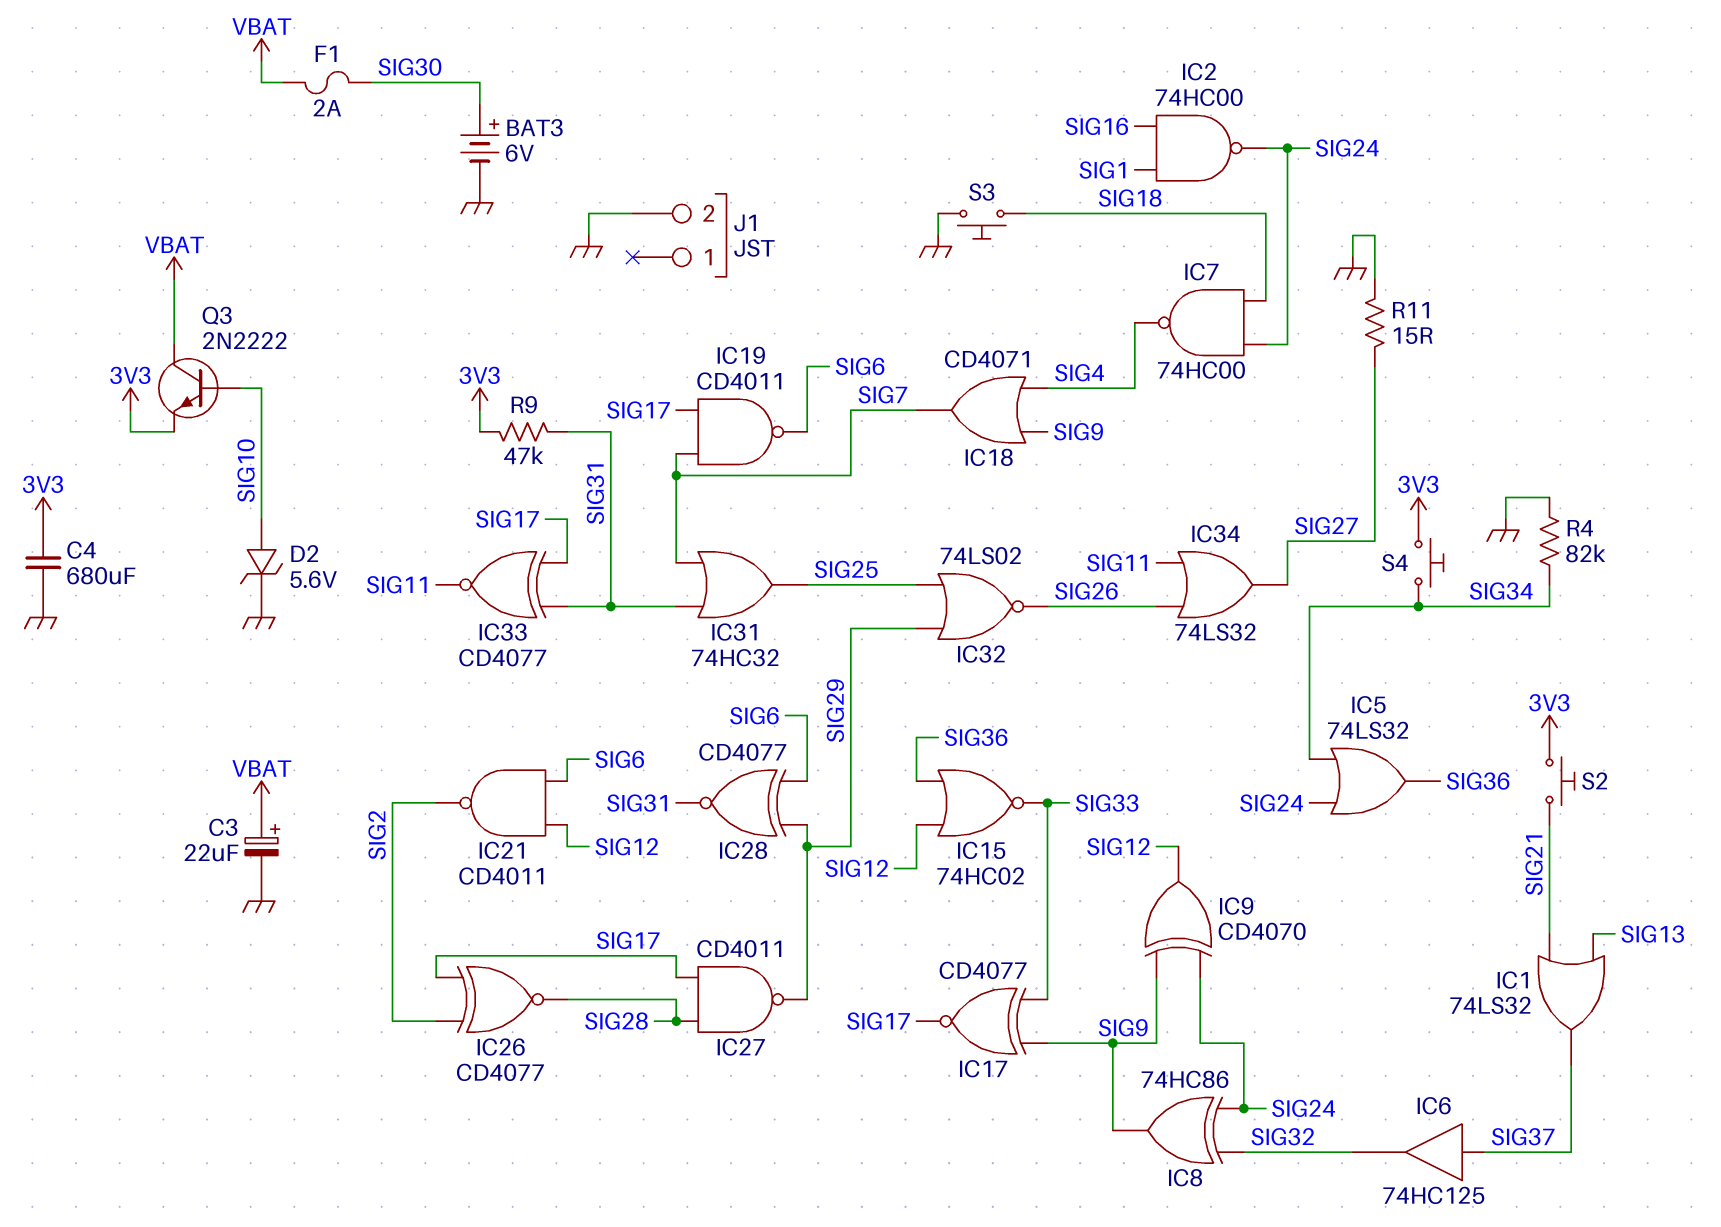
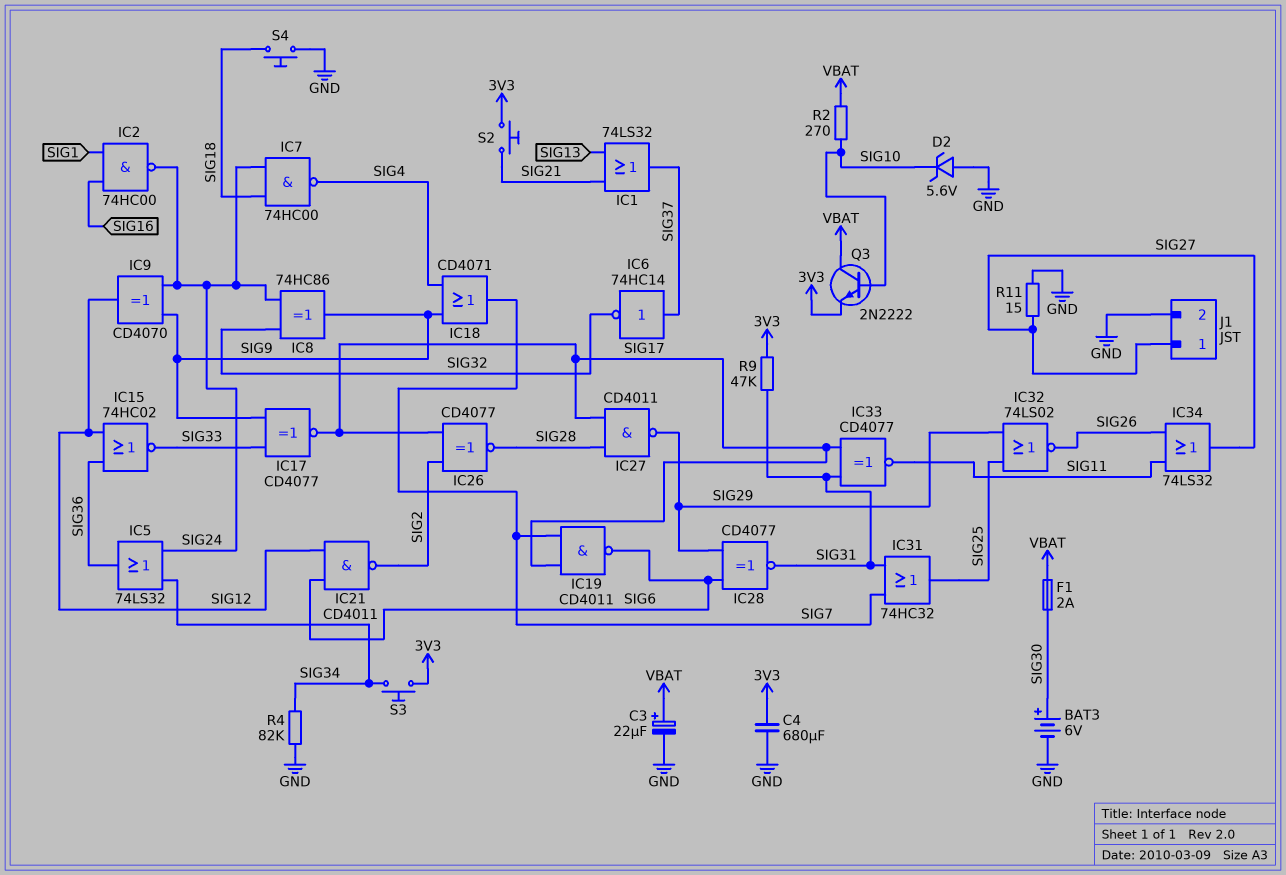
D2: zener 5.6V (A SIG10, K GND) -> zener 5.6V (A GND, K SIG10)
IC6: buffer 74HC125 (in SIG37, out SIG32) -> NOT 74HC14 (in SIG37, out SIG32)
J1 pin 1: none -> SIG27
R2: none -> 270 (SIG10, VBAT)
S3: button (GND, SIG18) -> button (3V3, SIG34)
S4: button (3V3, SIG34) -> button (GND, SIG18)

